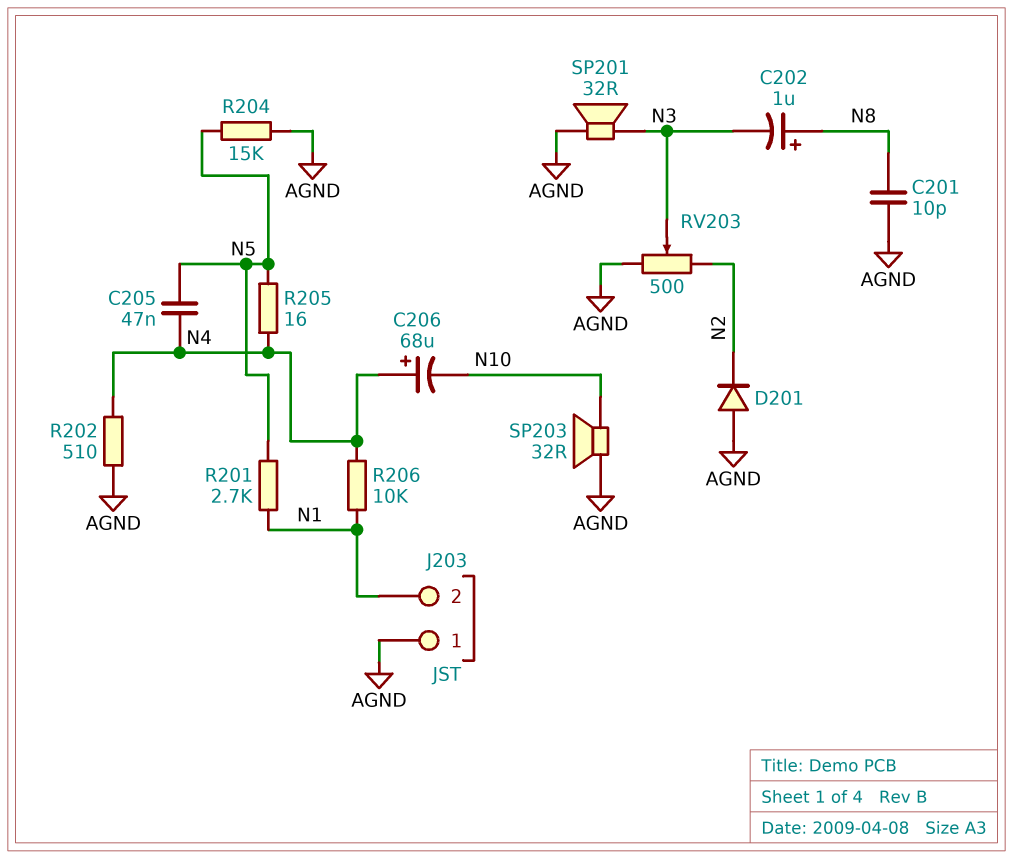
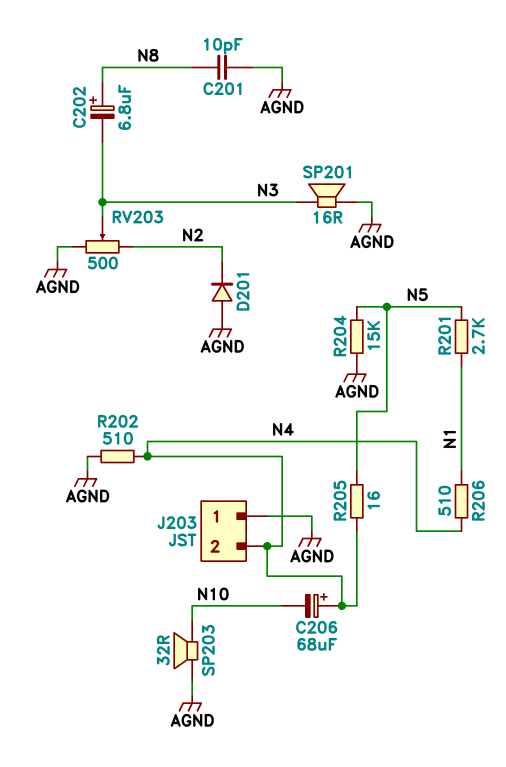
C202: 1uF (plus N8, minus N3) -> 6.8uF (plus N8, minus N3)
C205: 47nF (N4, N5) -> none
J203 pin 2: N1 -> N4
R206: 10k (N1, N4) -> 510 (N1, N4)
SP201: speaker 32R (AGND, N3) -> speaker 16R (AGND, N3)

